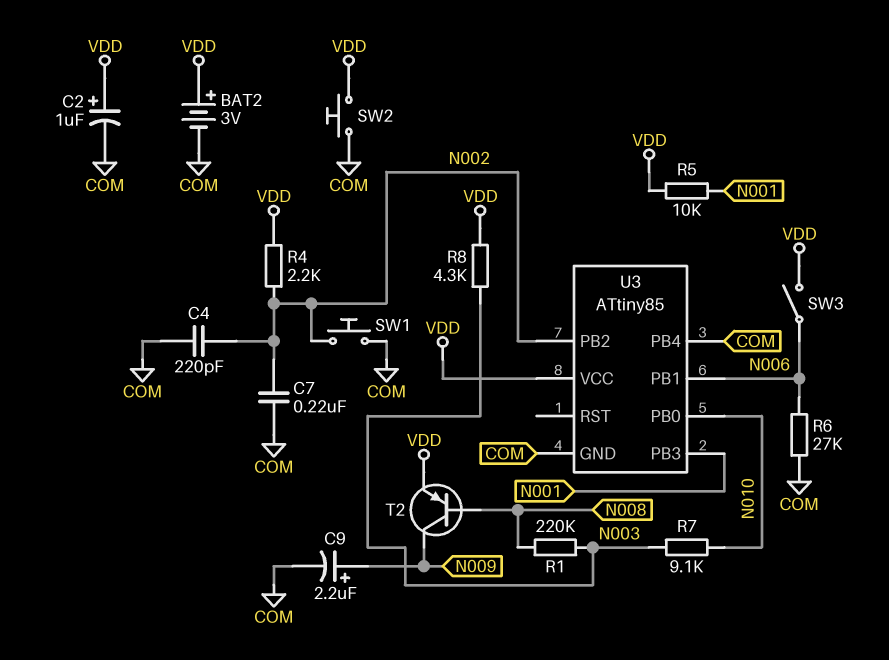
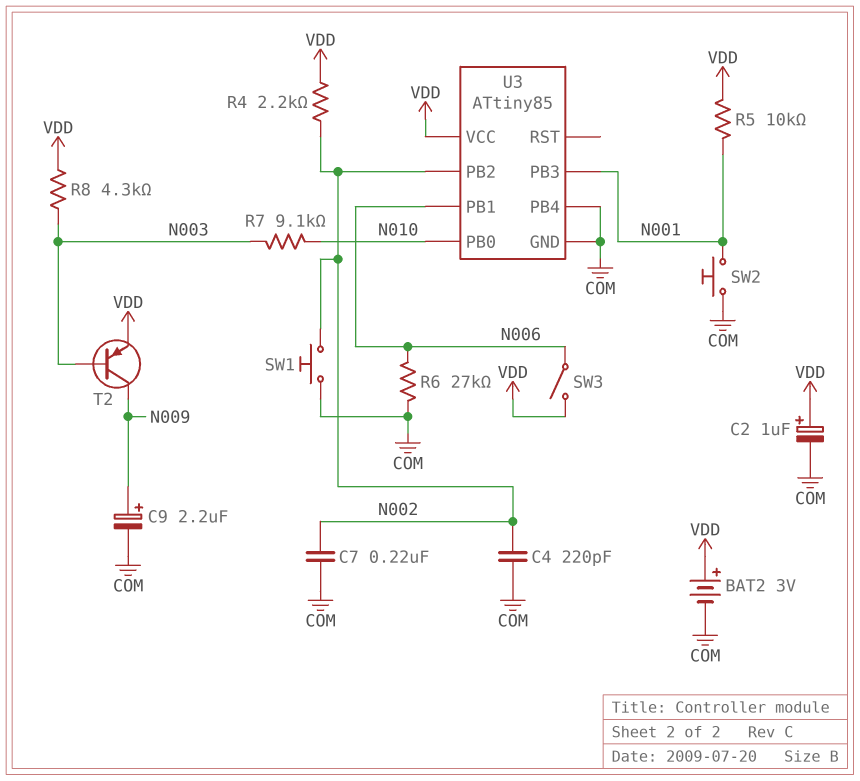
R1: 220k (N003, N008) -> none
SW2: button (COM, VDD) -> button (COM, N001)
T2: PNP (B N008, C N009, E VDD) -> PNP (B N003, C N009, E VDD)

